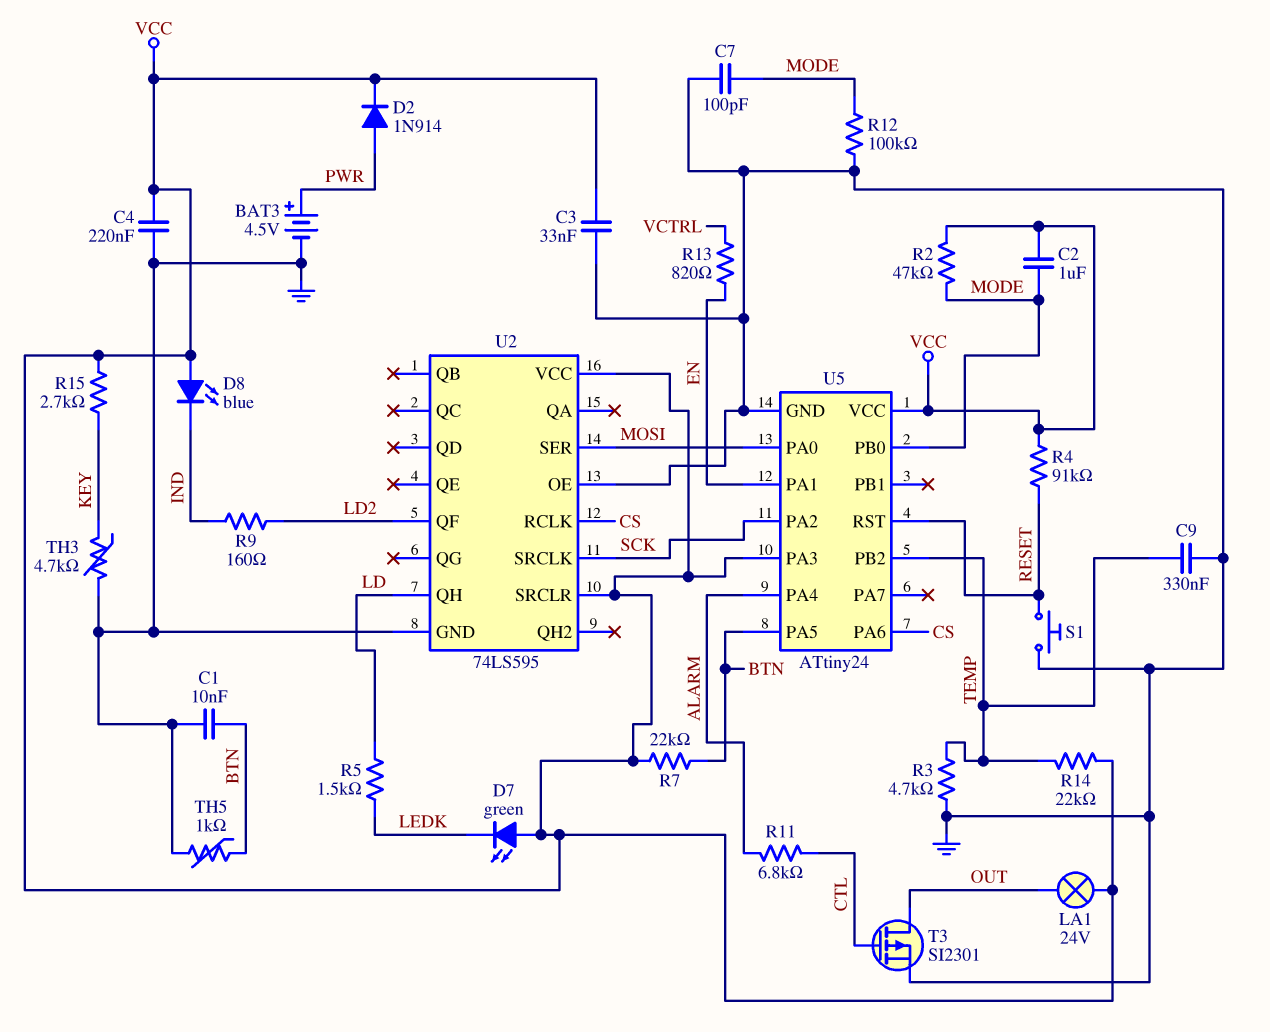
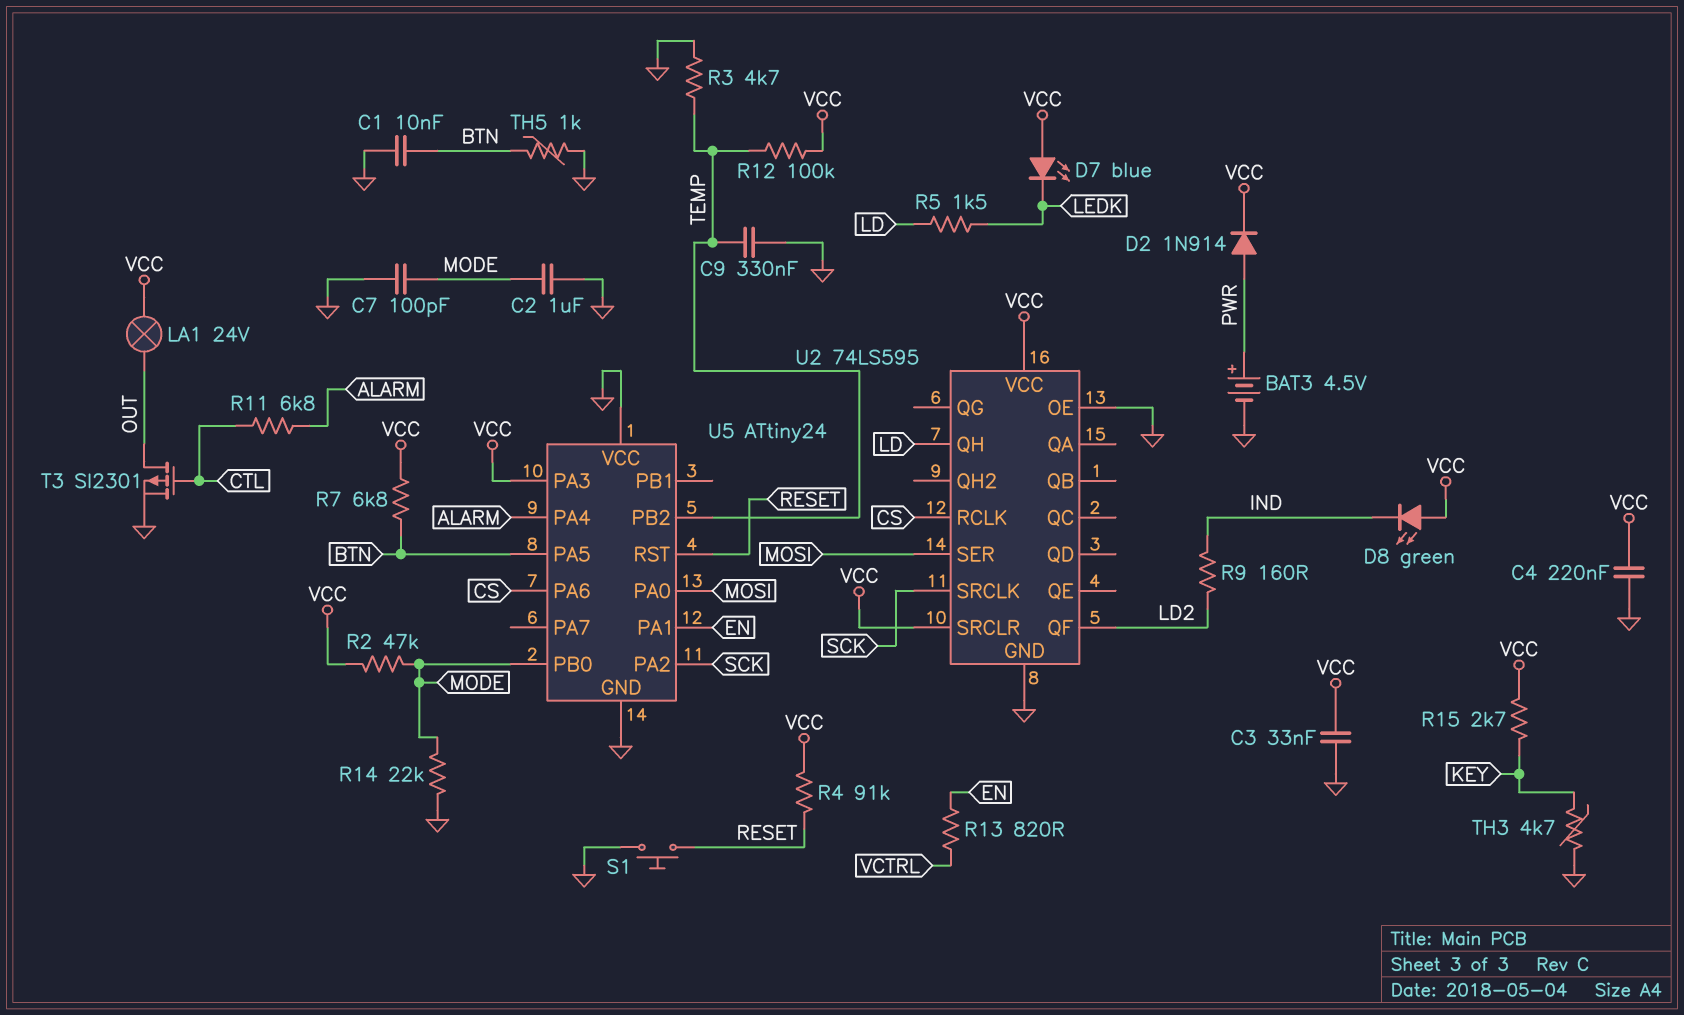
C2: 1uF (MODE, VCC) -> 1uF (GND, MODE)
D7: LED green (A VCC, K LEDK) -> LED blue (A VCC, K LEDK)
D8: LED blue (A VCC, K IND) -> LED green (A VCC, K IND)
R7: 22k (BTN, VCC) -> 6.8k (BTN, VCC)
R12: 100k (GND, MODE) -> 100k (TEMP, VCC)
R14: 22k (TEMP, VCC) -> 22k (GND, MODE)
U5 pin VCC: VCC -> GND

